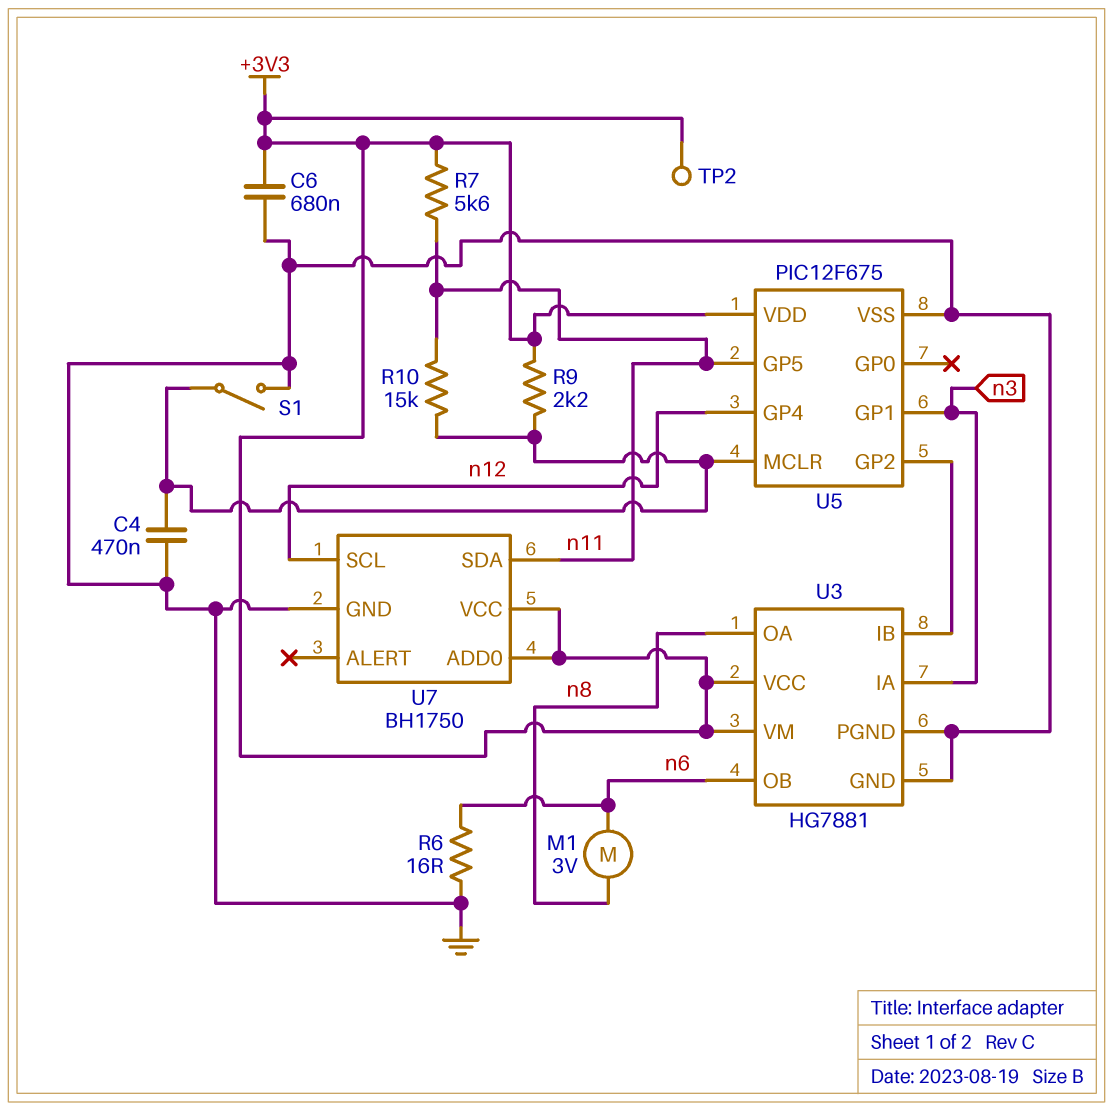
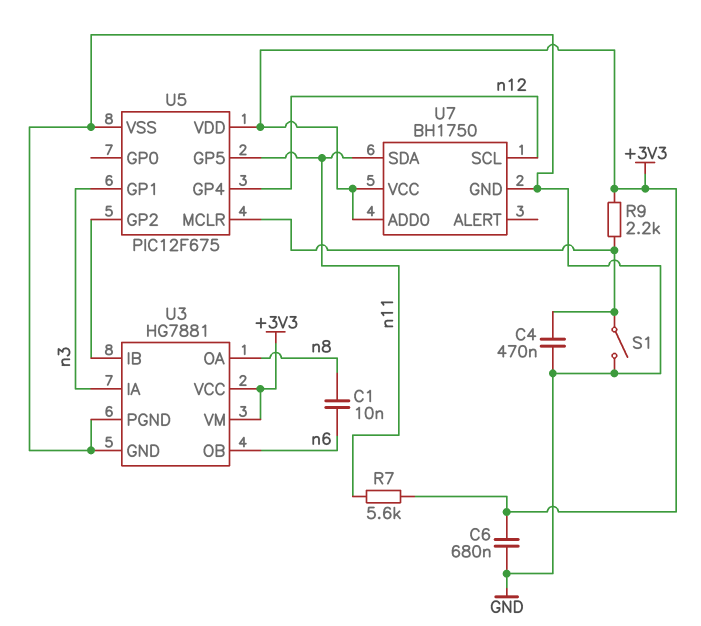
C1: none -> 10nF (n6, n8)
M1: motor 3V (n6, n8) -> none
R6: 16 (GND, n6) -> none
R10: 15k (U5/MCLR, n11) -> none
TP2: test point (+3V3) -> none

